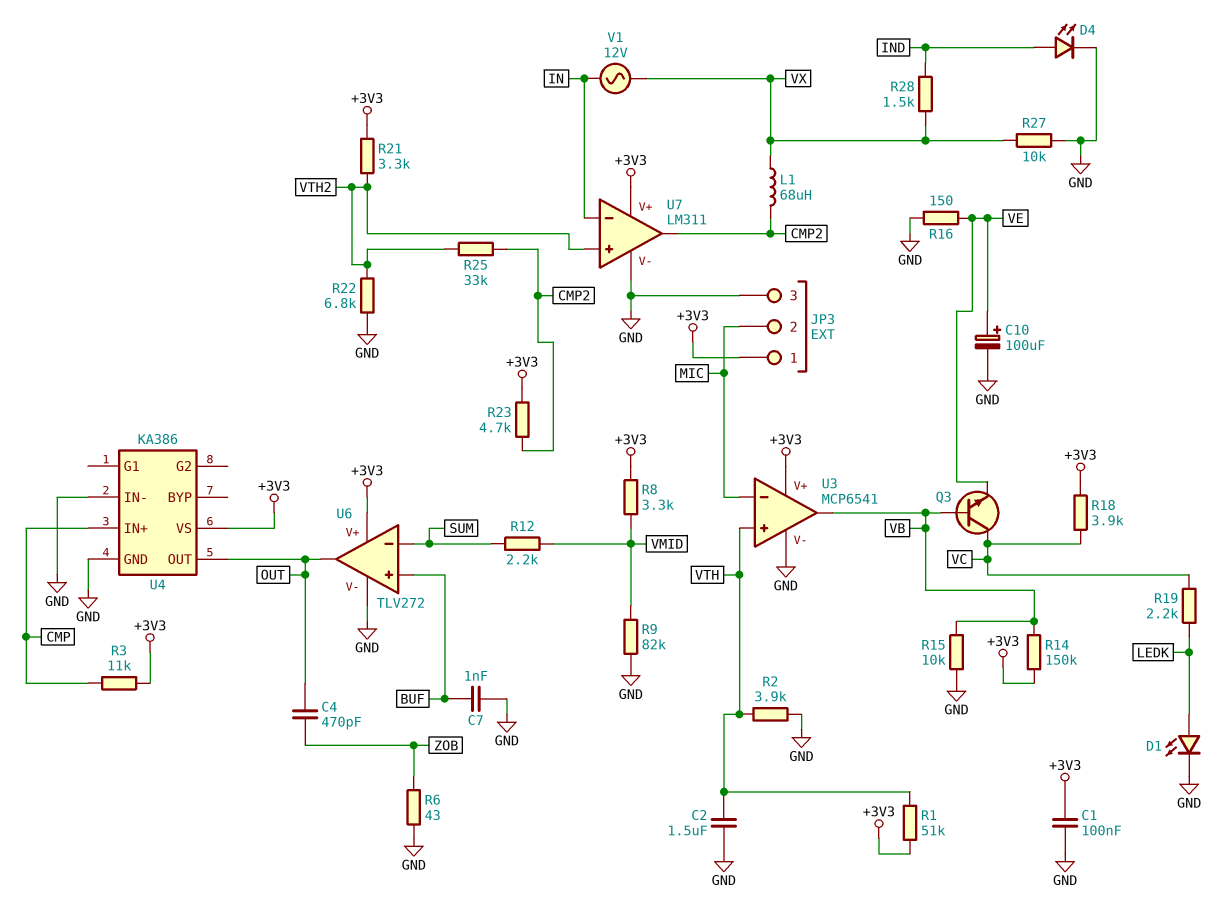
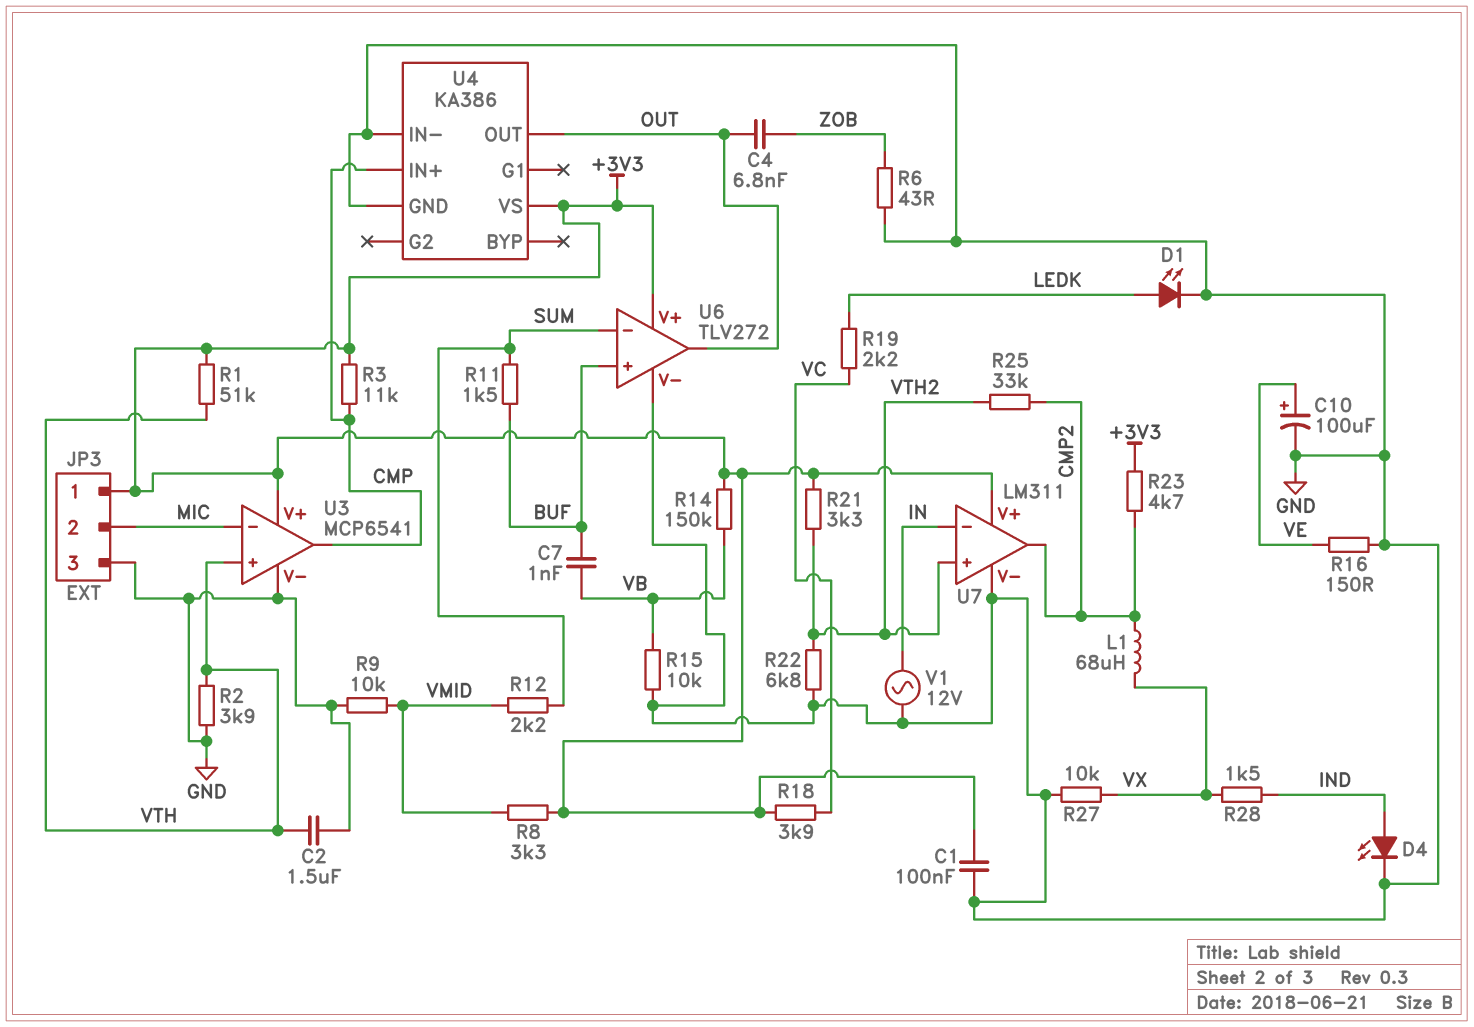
C4: 470pF (OUT, ZOB) -> 6.8nF (OUT, ZOB)
C7: 1nF (BUF, GND) -> 1nF (BUF, VB)
Q3: NPN (B VB, C VC, E VE) -> none
R9: 82k (GND, VMID) -> 10k (GND, VMID)
R11: none -> 1.5k (BUF, SUM)
U3 pin out: VB -> CMP
V1: AC 12V (IN, VX) -> AC 12V (GND, IN)

